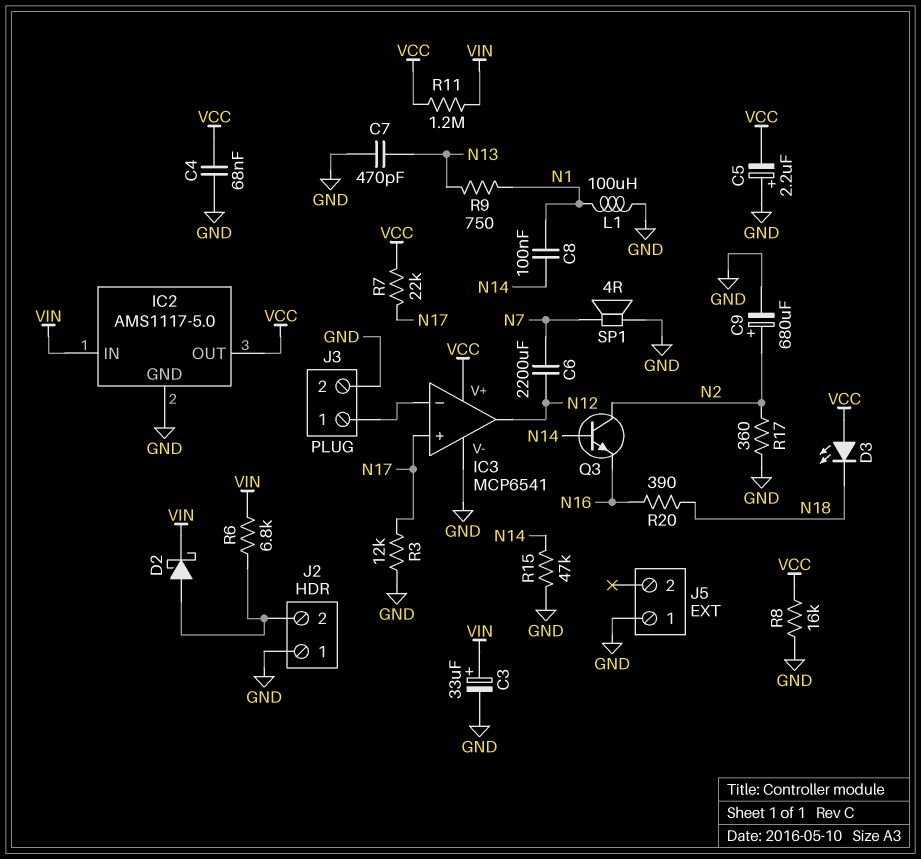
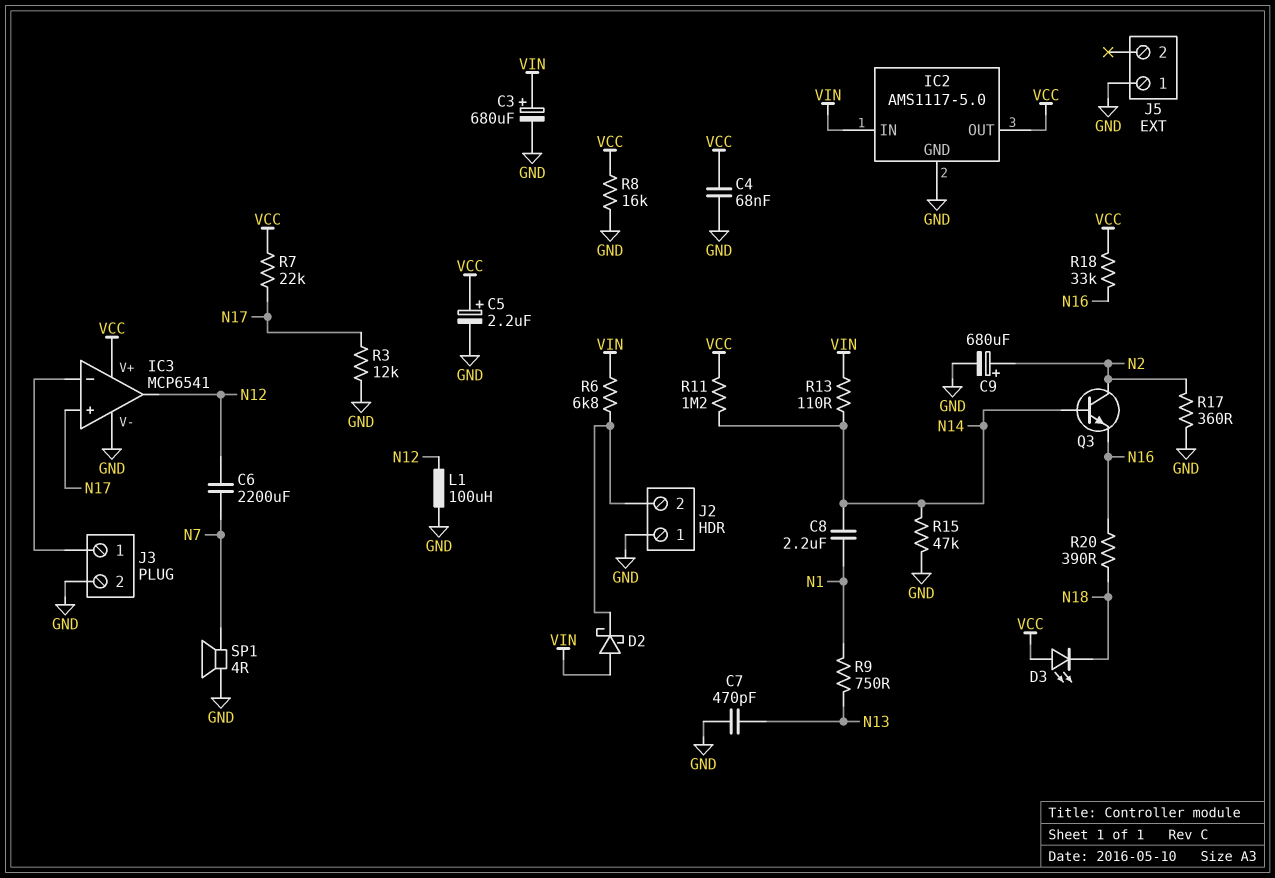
C3: 33uF (plus VIN, minus GND) -> 680uF (plus VIN, minus GND)
C5: 2.2uF (plus GND, minus VCC) -> 2.2uF (plus VCC, minus GND)
C8: 100nF (N1, N14) -> 2.2uF (N1, N14)
D2: schottky (A J2/2, K VIN) -> schottky (A VIN, K J2/2)
L1: 100uH (GND, N1) -> 100uH (GND, N12)
R11: 1.2M (VCC, VIN) -> 1.2M (N14, VCC)
R13: none -> 110 (N14, VIN)
R18: none -> 33k (N16, VCC)

